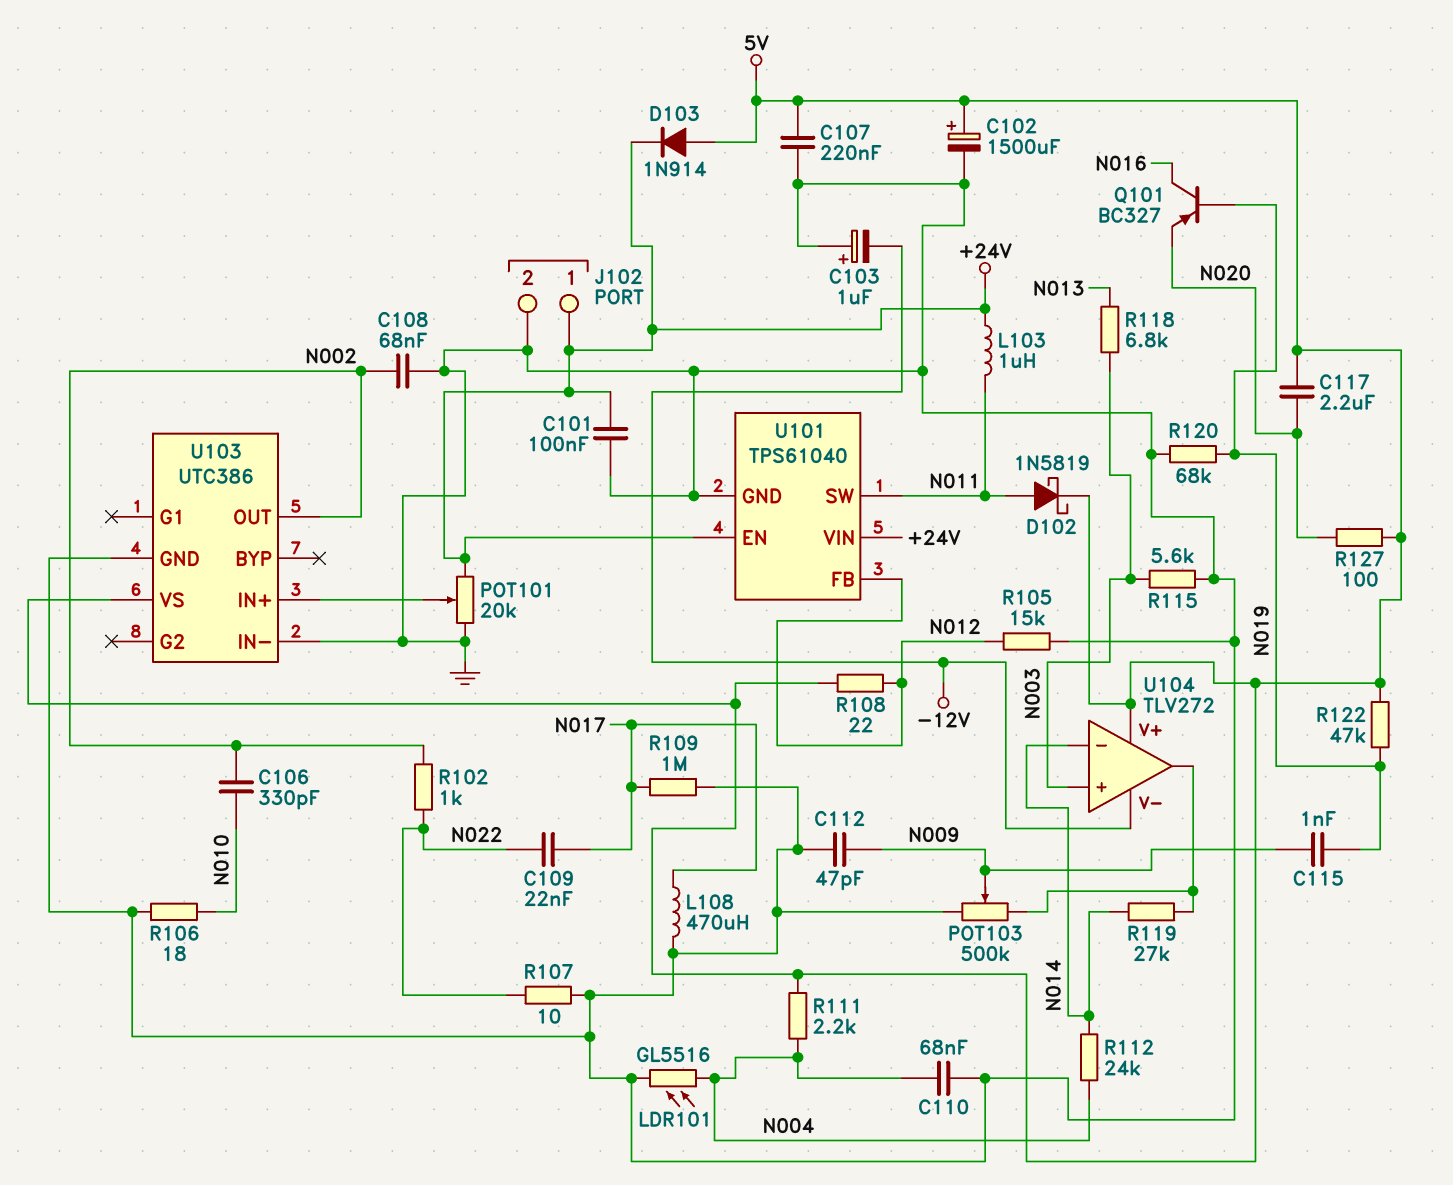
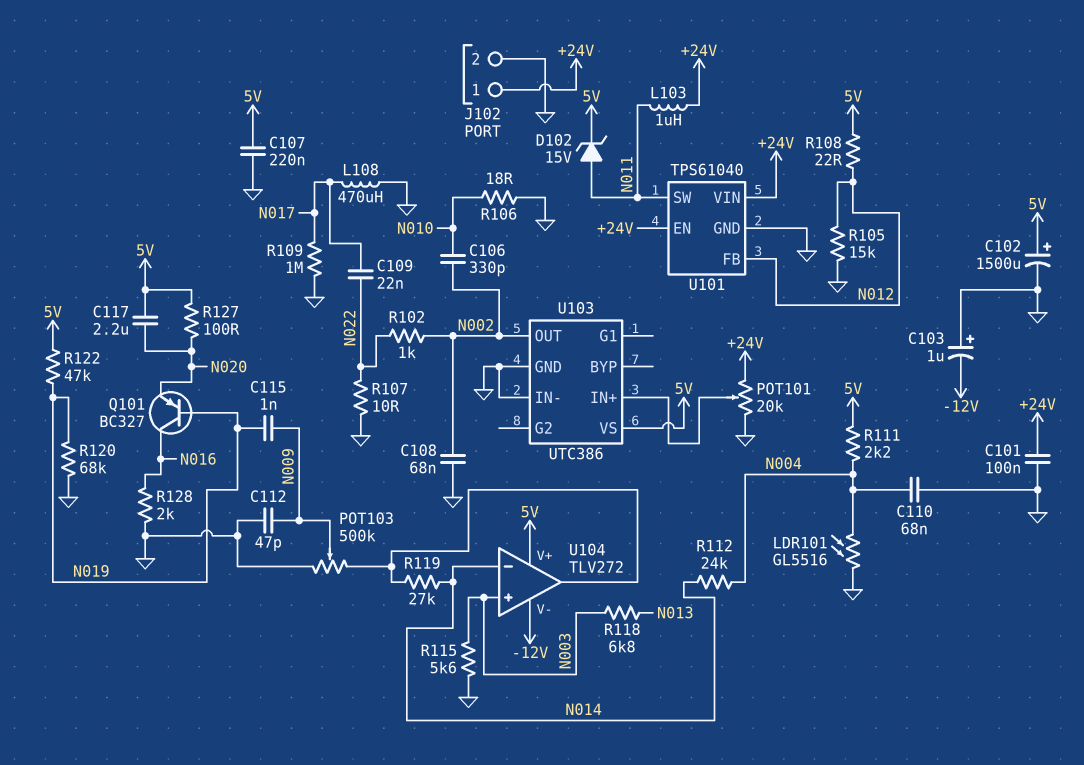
D102: schottky 1N5819 (A N011, K 5V) -> zener 15V (A N011, K 5V)
D103: diode 1N914 (A 5V, K +24V) -> none
R128: none -> 2k (GND, N016)

